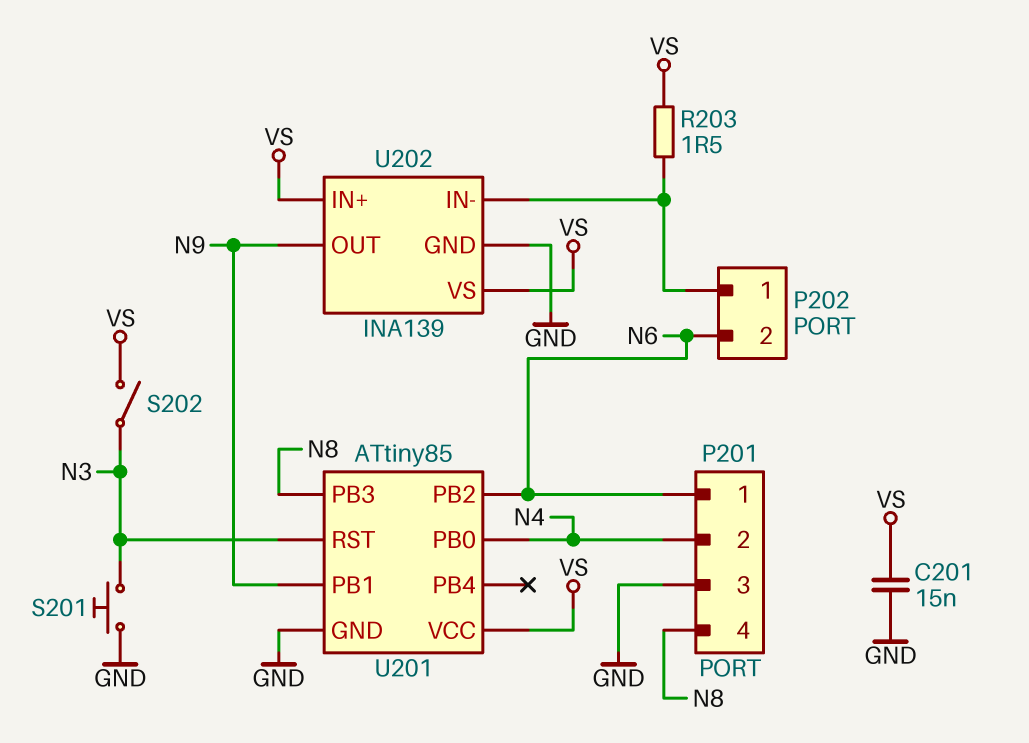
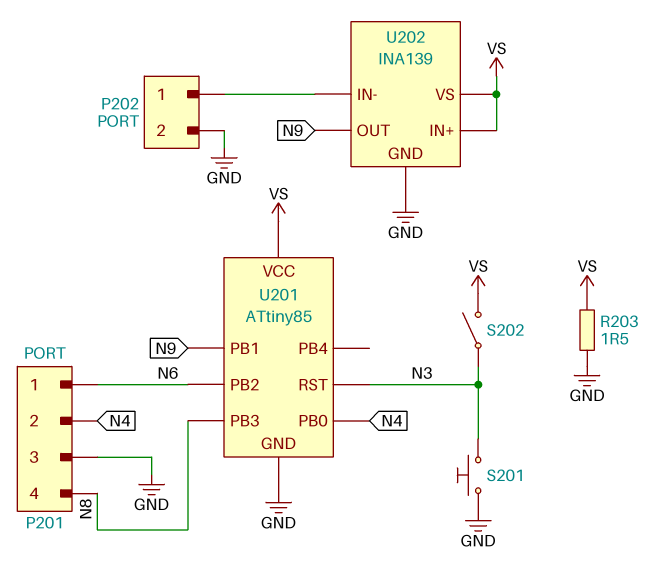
C201: 15nF (GND, VS) -> none
P202 pin 2: N6 -> GND
R203: 1.5 (P202/1, VS) -> 1.5 (GND, VS)

